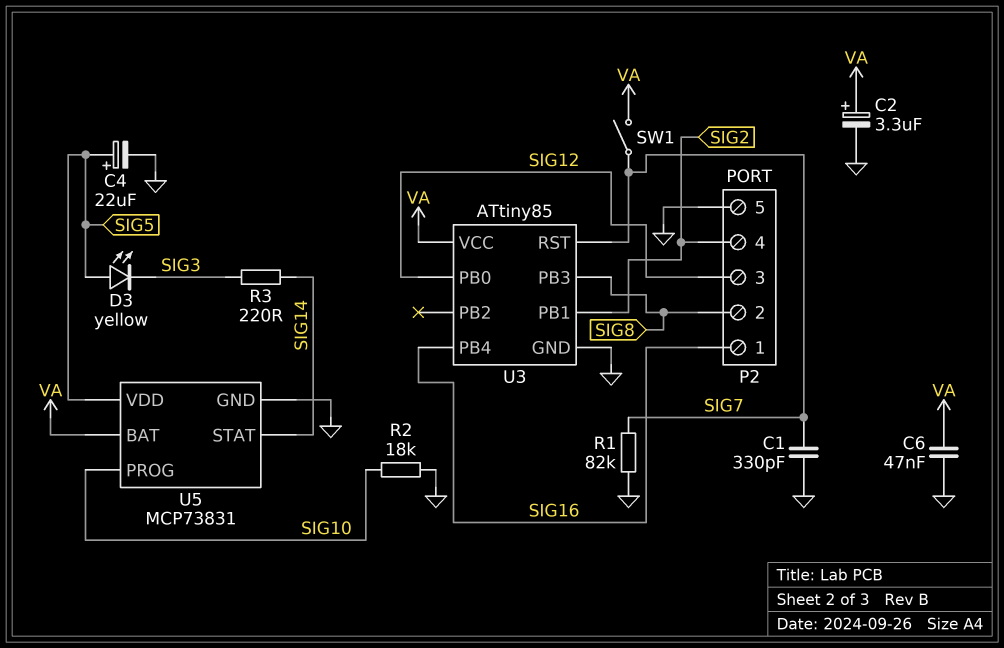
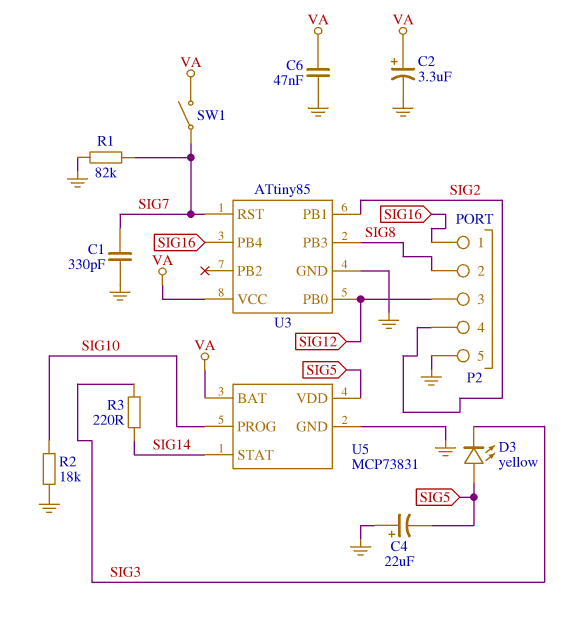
C4: 22uF (plus SIG5, minus GND) -> 22uF (plus GND, minus SIG5)

